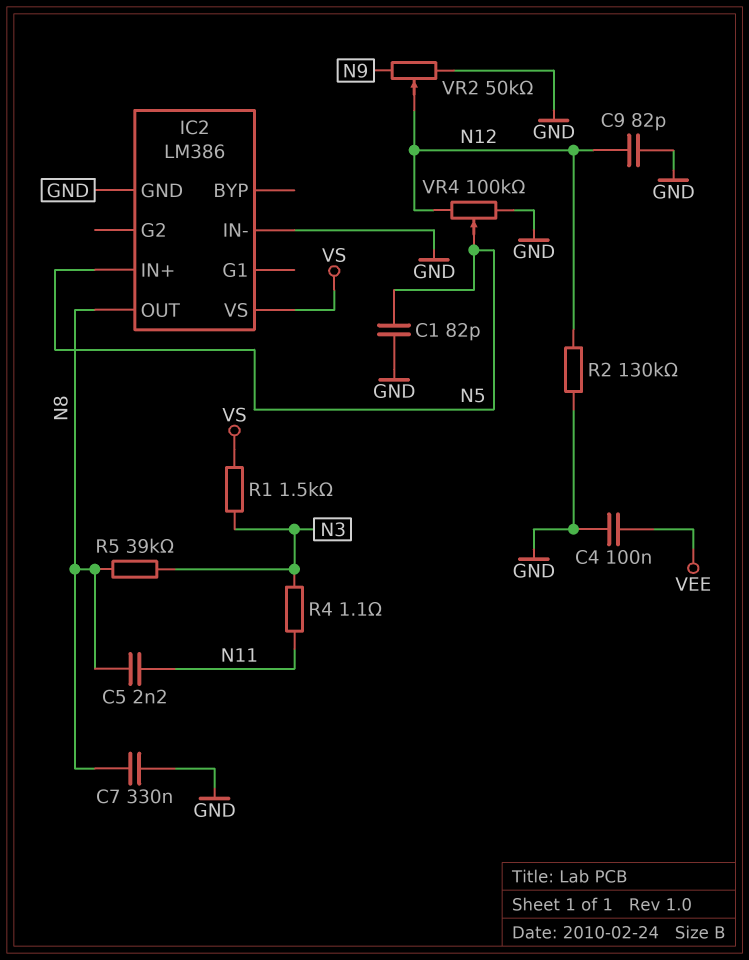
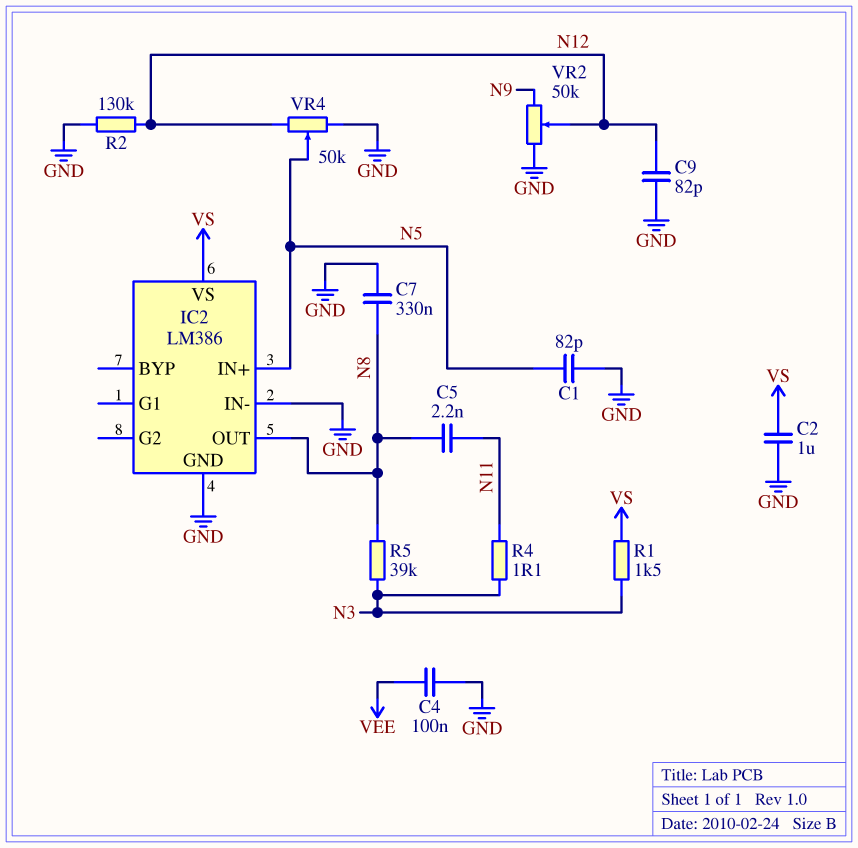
C2: none -> 1uF (GND, VS)
VR4: 100k (GND, N12, wiper N5) -> 50k (GND, N12, wiper N5)

